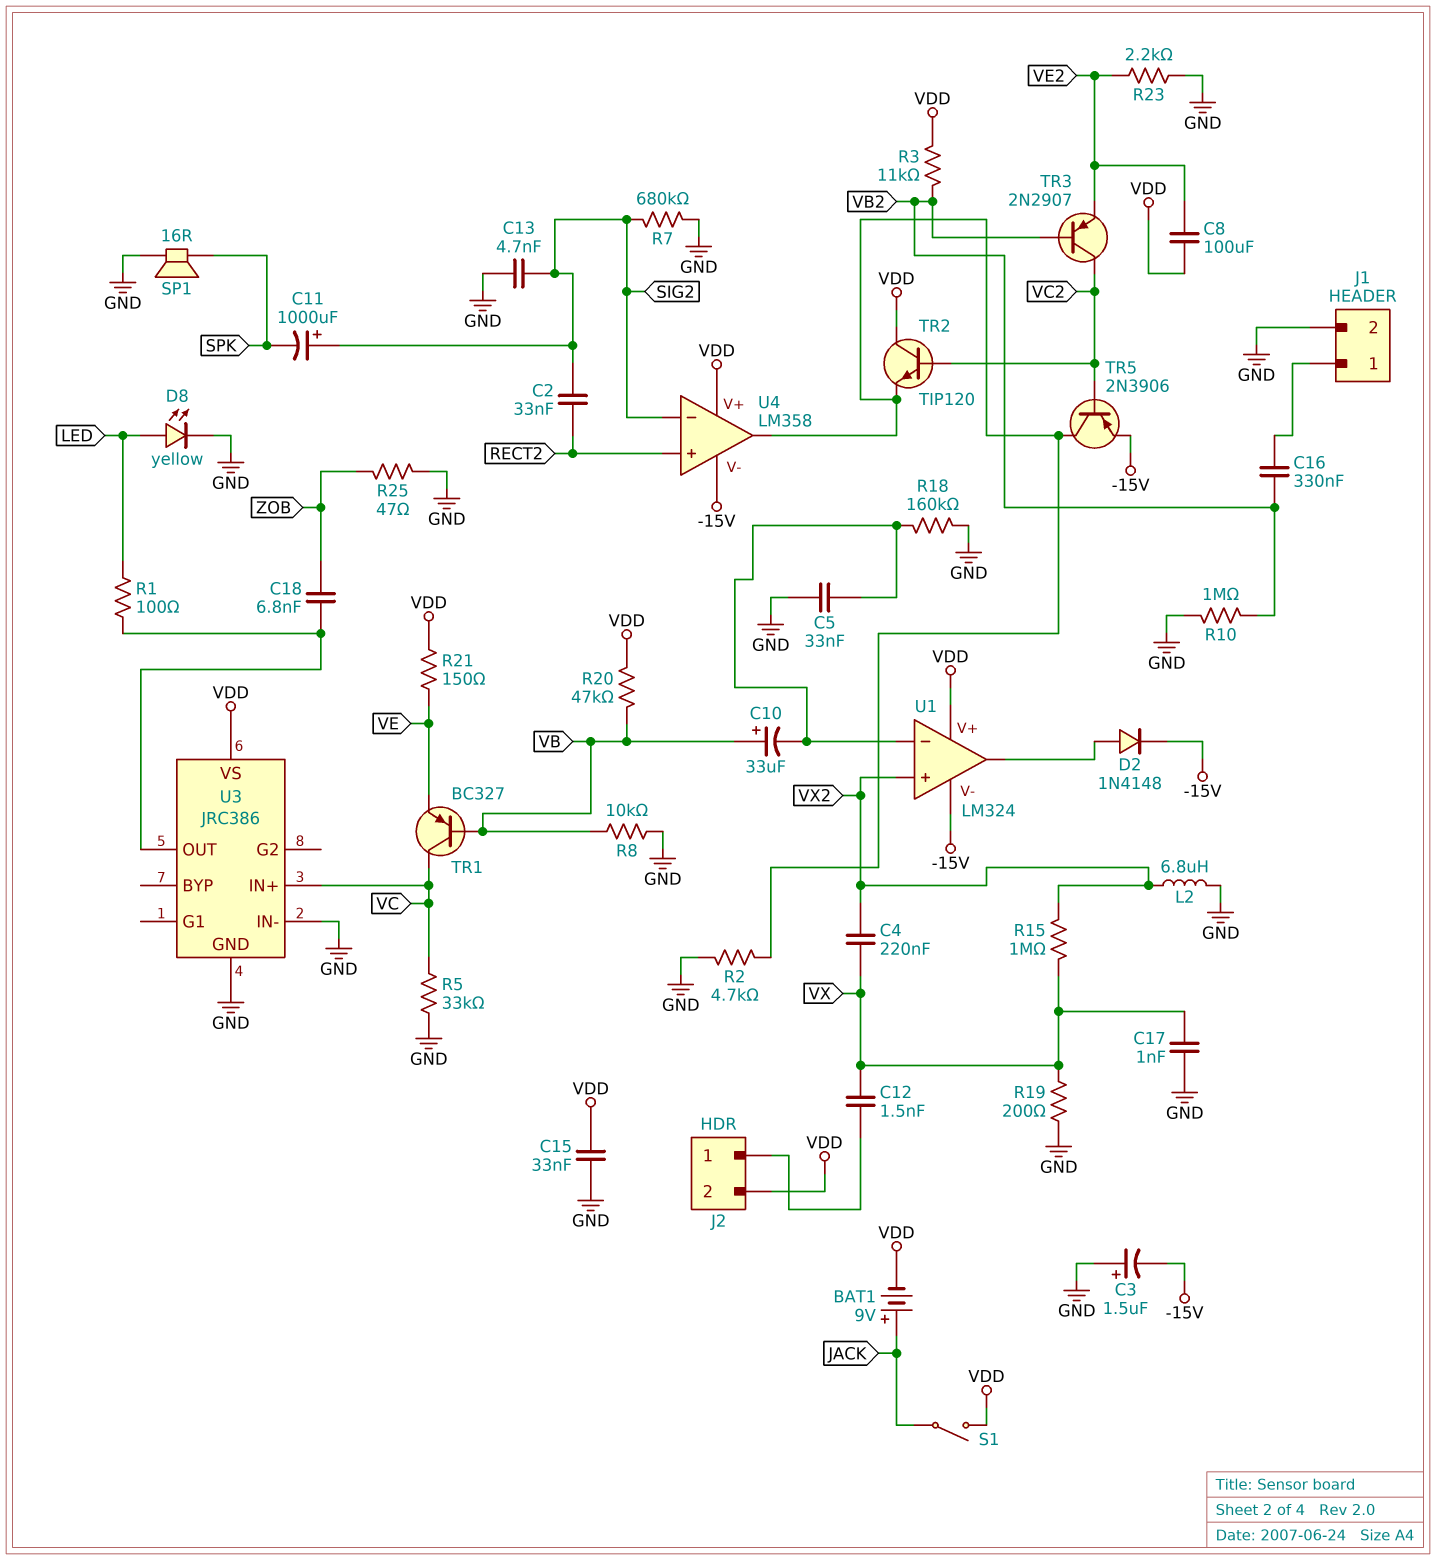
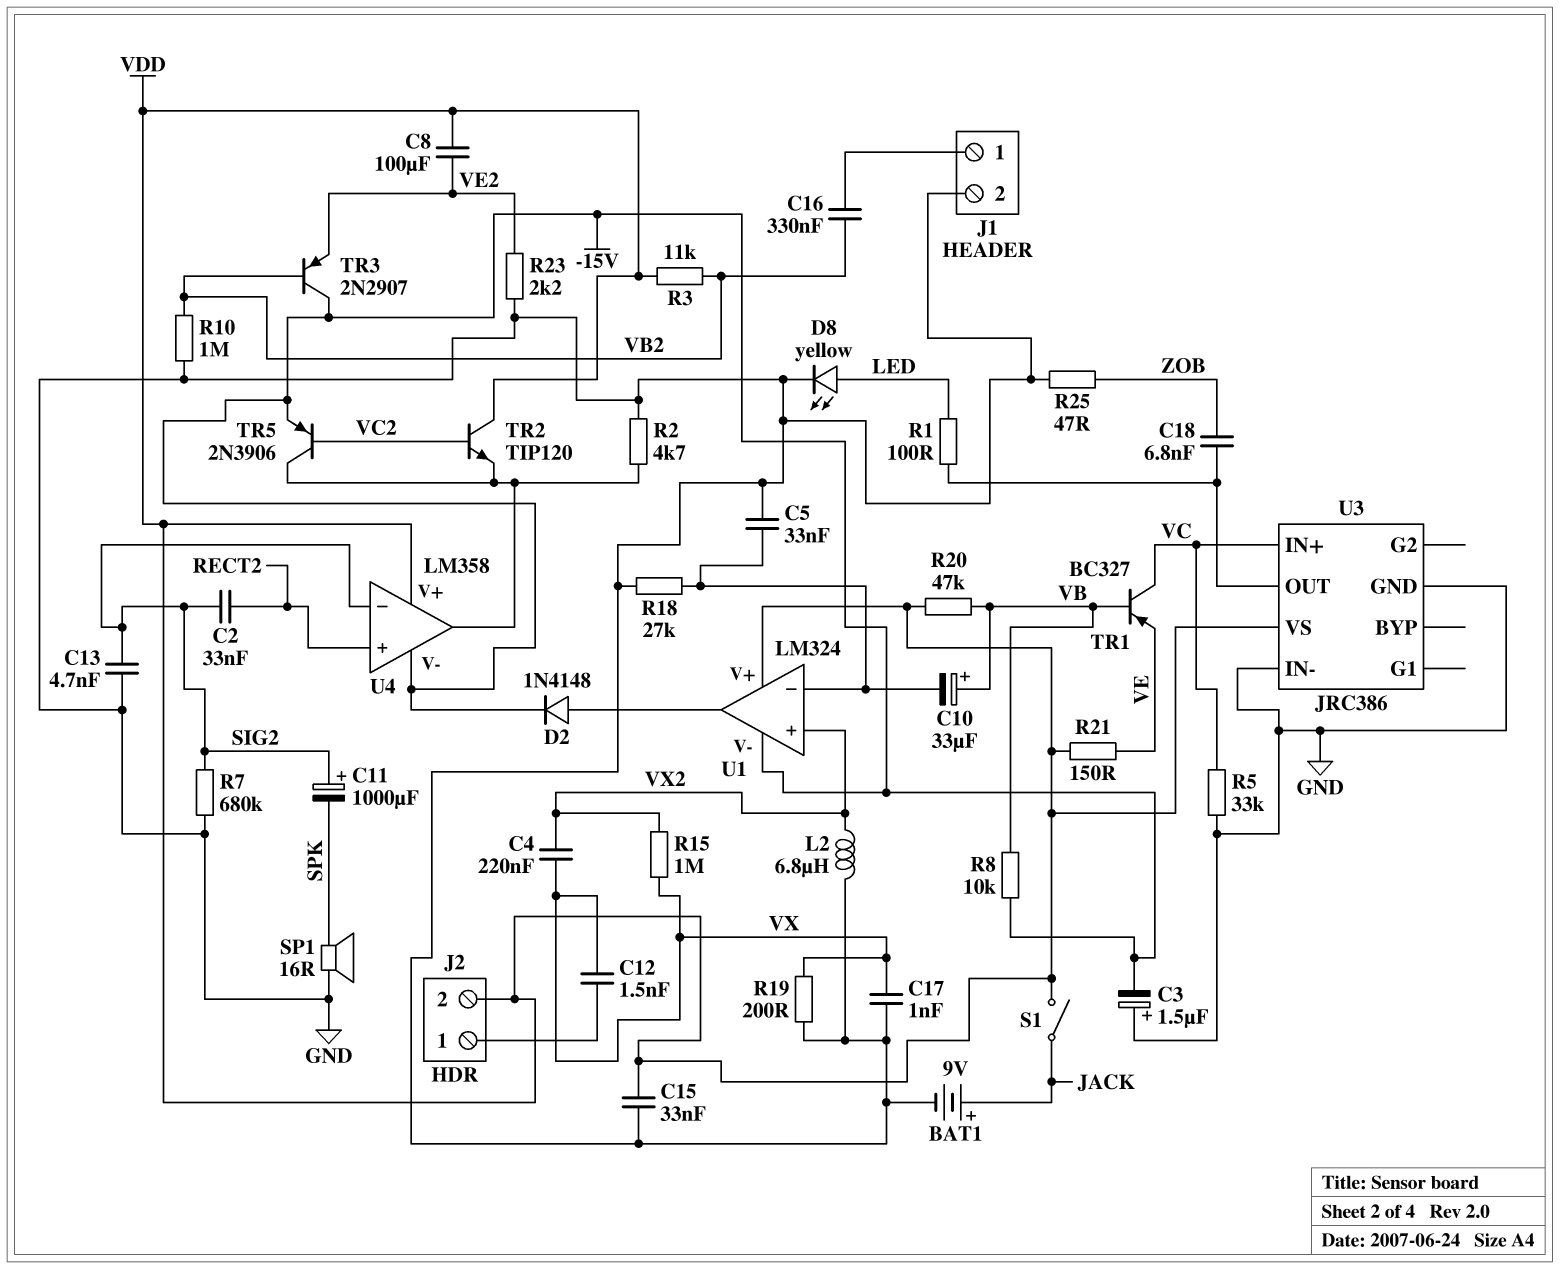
BAT1: 9V (plus JACK, minus VDD) -> 9V (plus JACK, minus GND)
R8: 10k (GND, VB) -> 10k (-15V, VB)
R18: 160k (GND, U1/in-) -> 27k (GND, U1/in-)
TR3: PNP 2N2907 (B VB2, C VC2, E VE2) -> PNP 2N2907 (B VB2, C -15V, E VE2)

